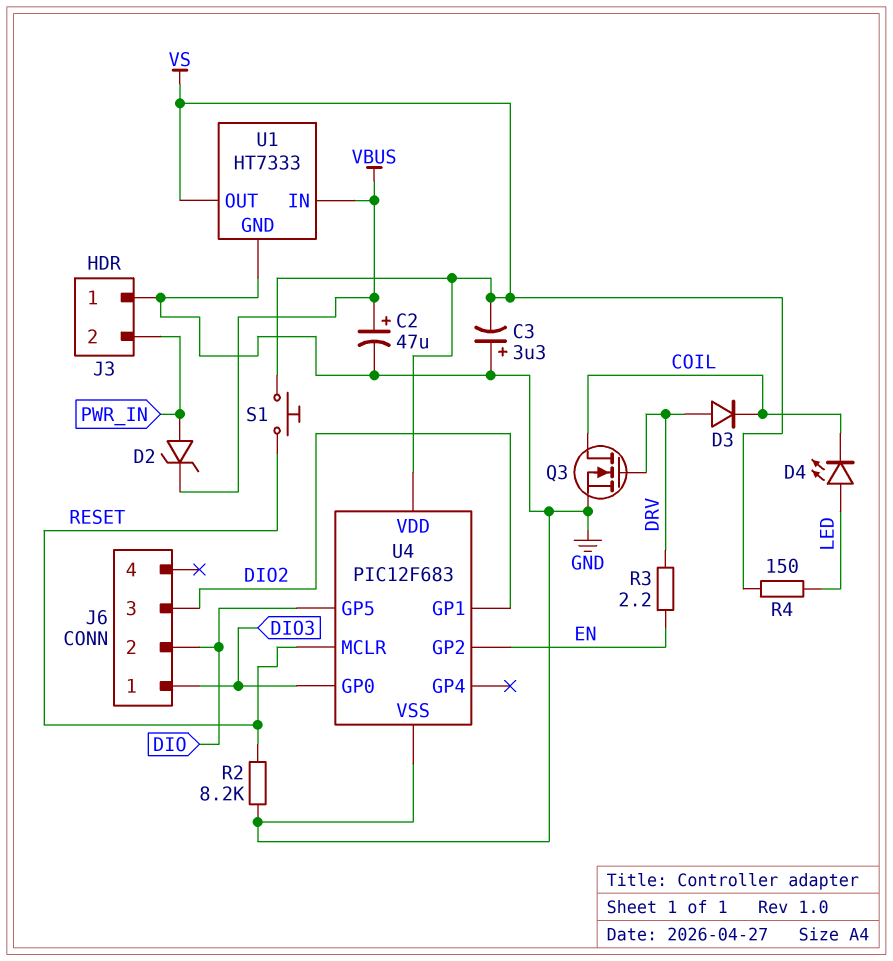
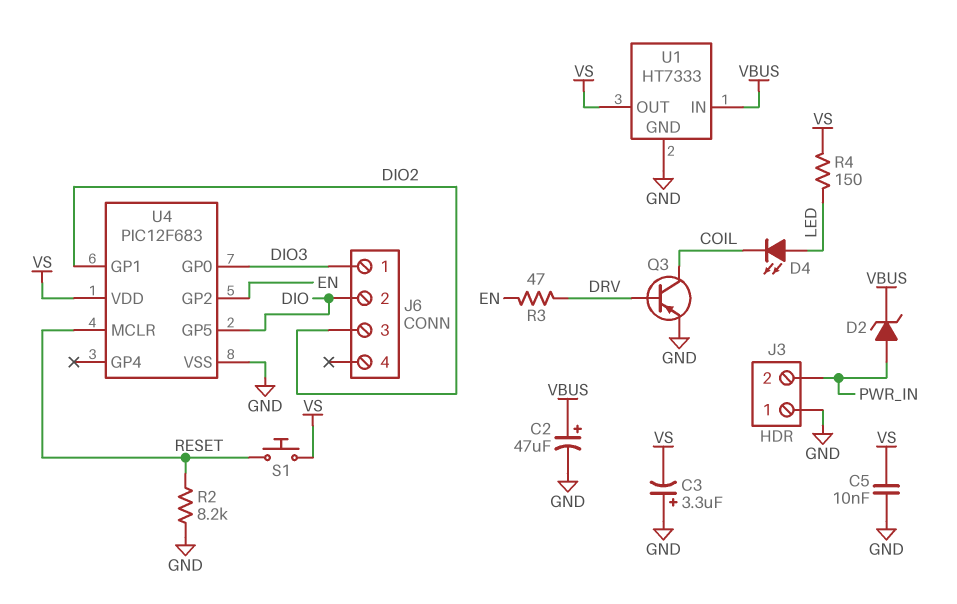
C5: none -> 10nF (GND, VS)
D3: diode (A DRV, K COIL) -> none
Q3: NMOS (G DRV, D COIL, S GND) -> PNP (B DRV, C COIL, E GND)
R3: 2.2 (DRV, EN) -> 47 (DRV, EN)

